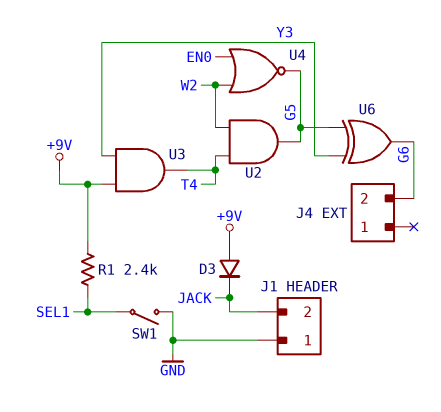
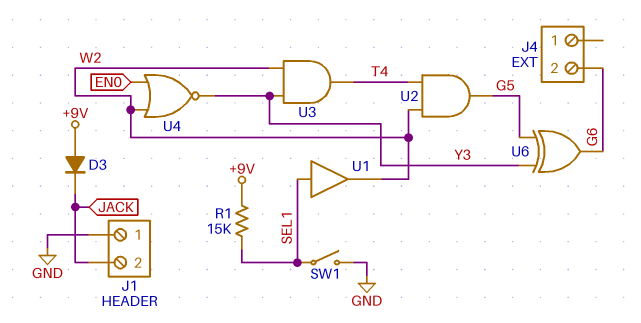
R1: 2.4k (+9V, SEL1) -> 15k (+9V, SEL1)
U1: none -> buffer (in SEL1, out W2)
U3: AND (in +9V, in Y3, out T4) -> AND (in W2, in Y3, out T4)
U4: NOR (in EN0, in W2, out G5) -> NOR (in EN0, in W2, out Y3)

